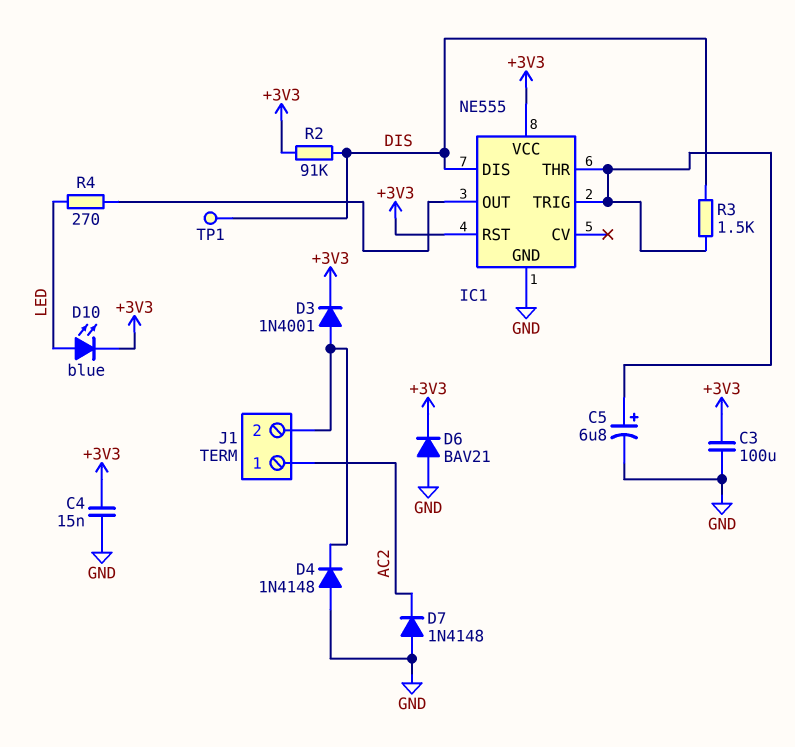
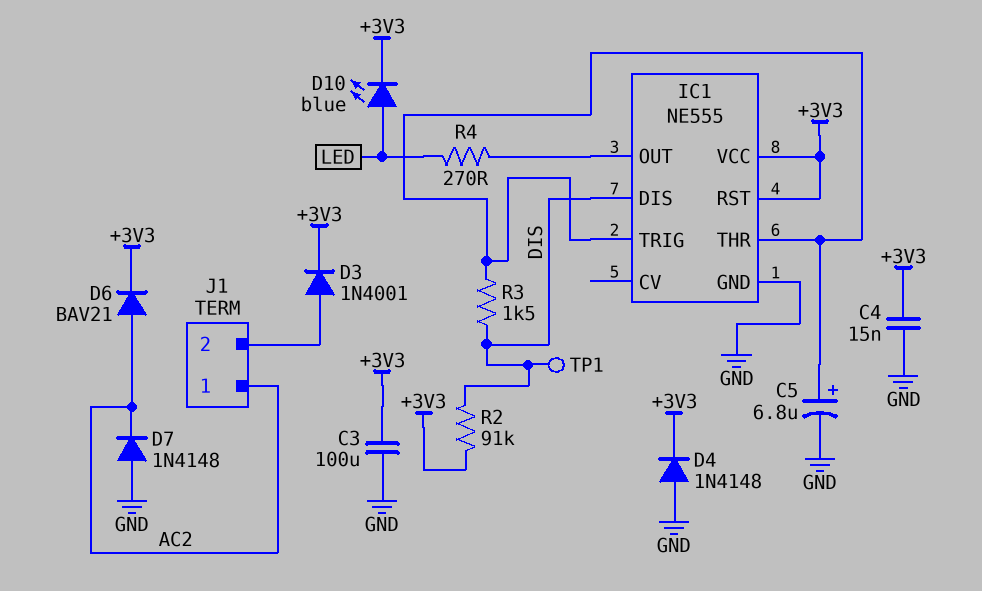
D4: diode 1N4148 (A GND, K J1/2) -> diode 1N4148 (A GND, K +3V3)
D6: diode BAV21 (A GND, K +3V3) -> diode BAV21 (A AC2, K +3V3)

